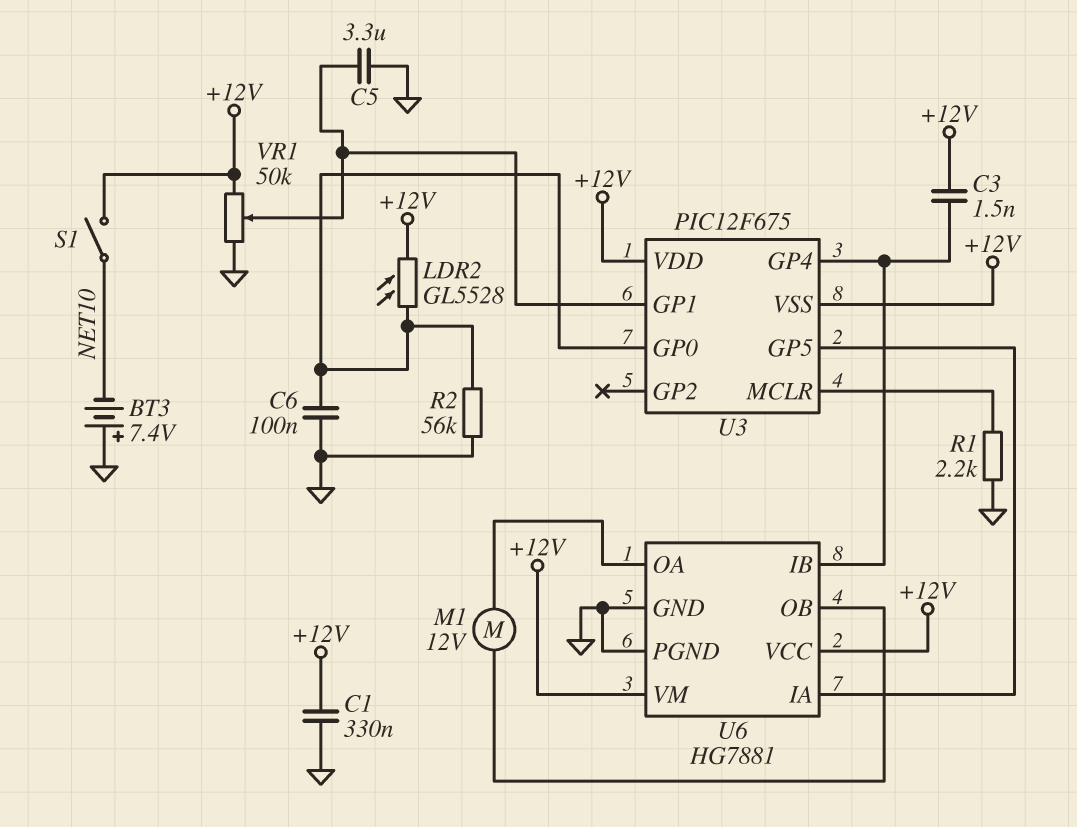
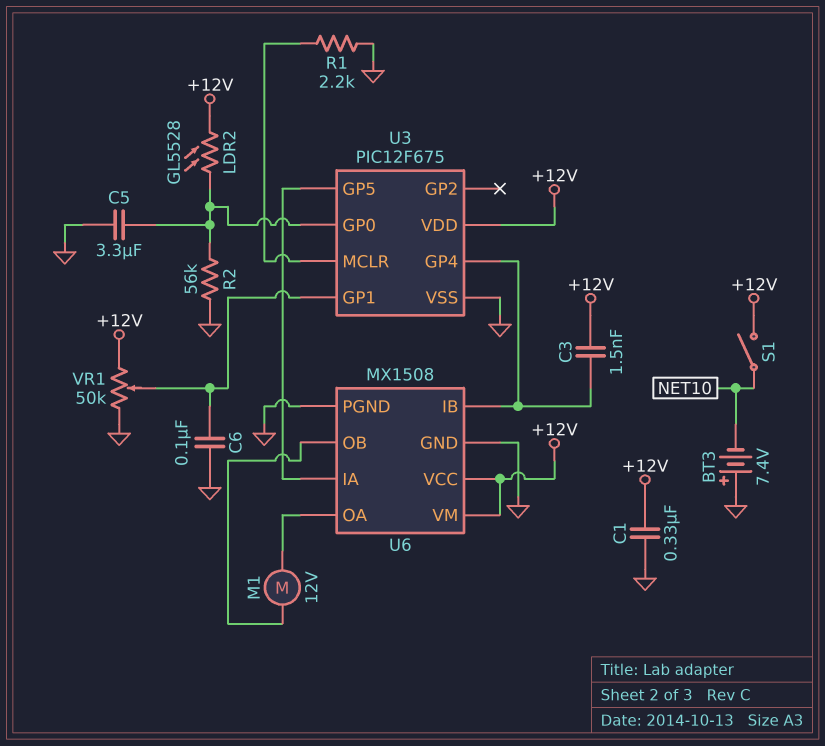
C5: 3.3uF (GND, U3/GP1) -> 3.3uF (GND, U3/GP0)
C6: 100nF (GND, U3/GP0) -> 100nF (GND, U3/GP1)
U3 pin VSS: +12V -> GND
U6: HG7881 -> MX1508

